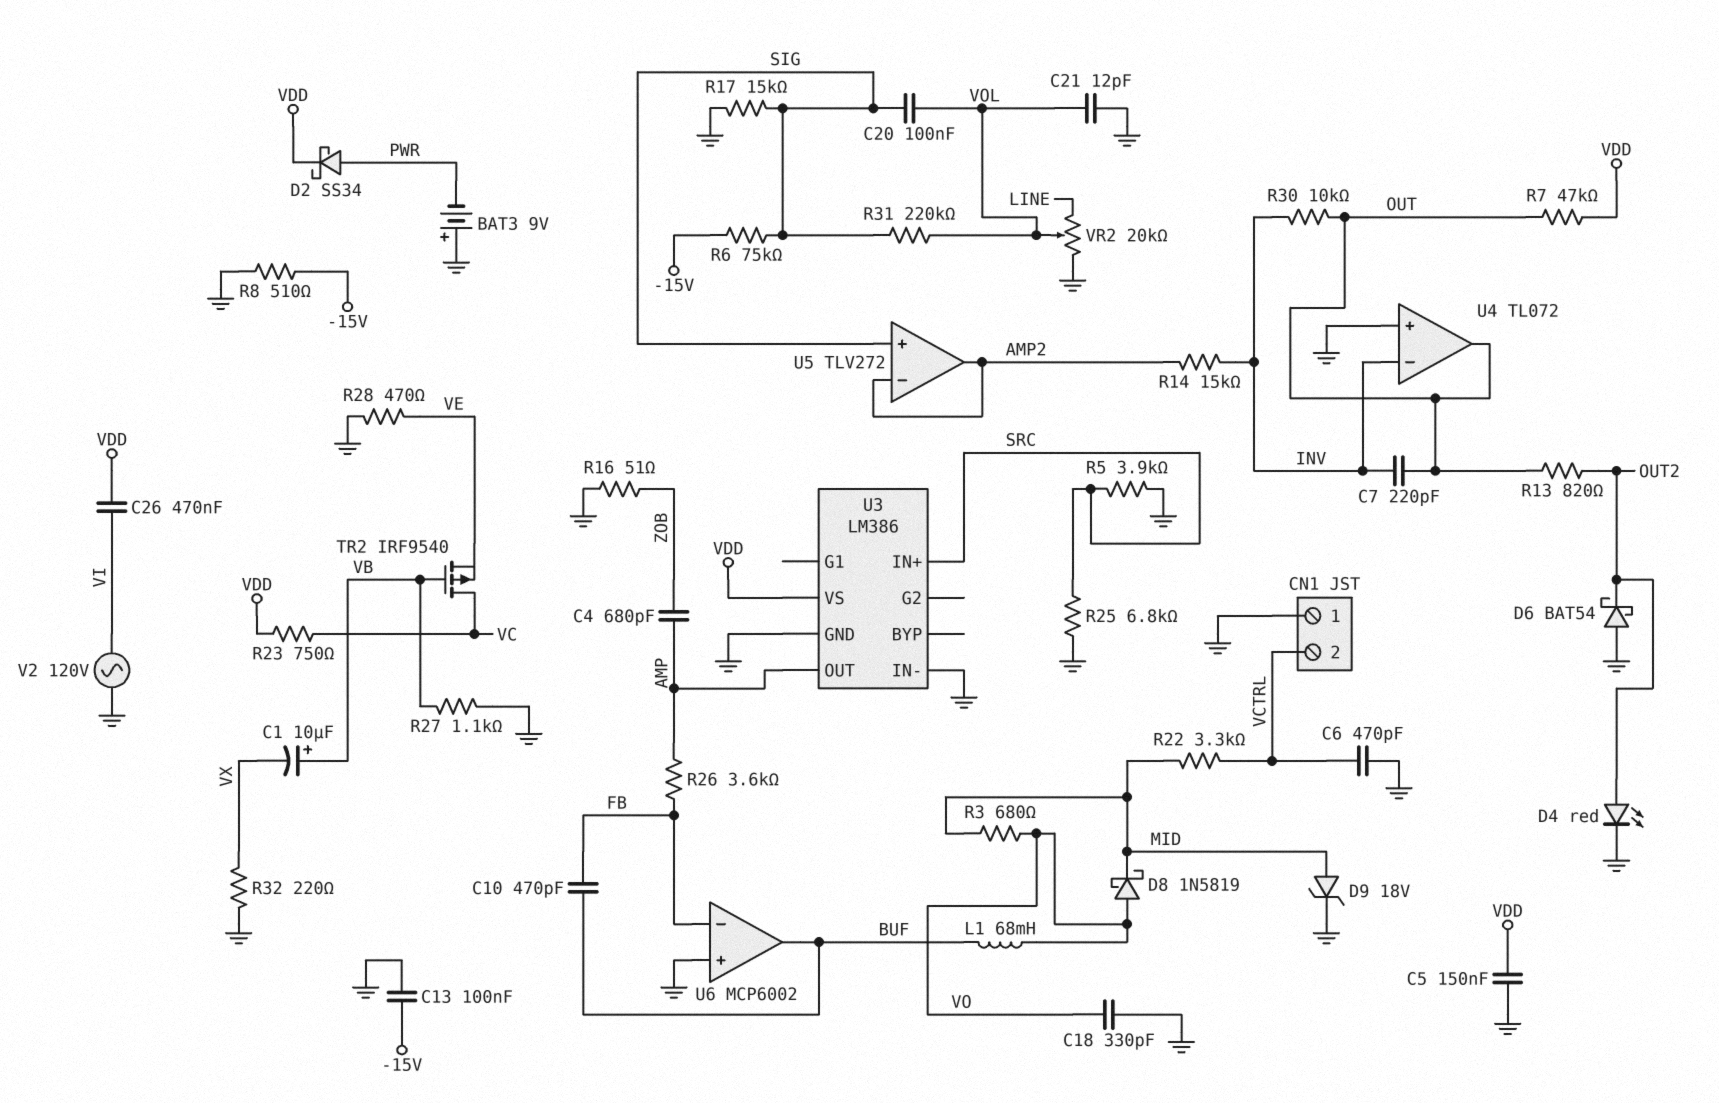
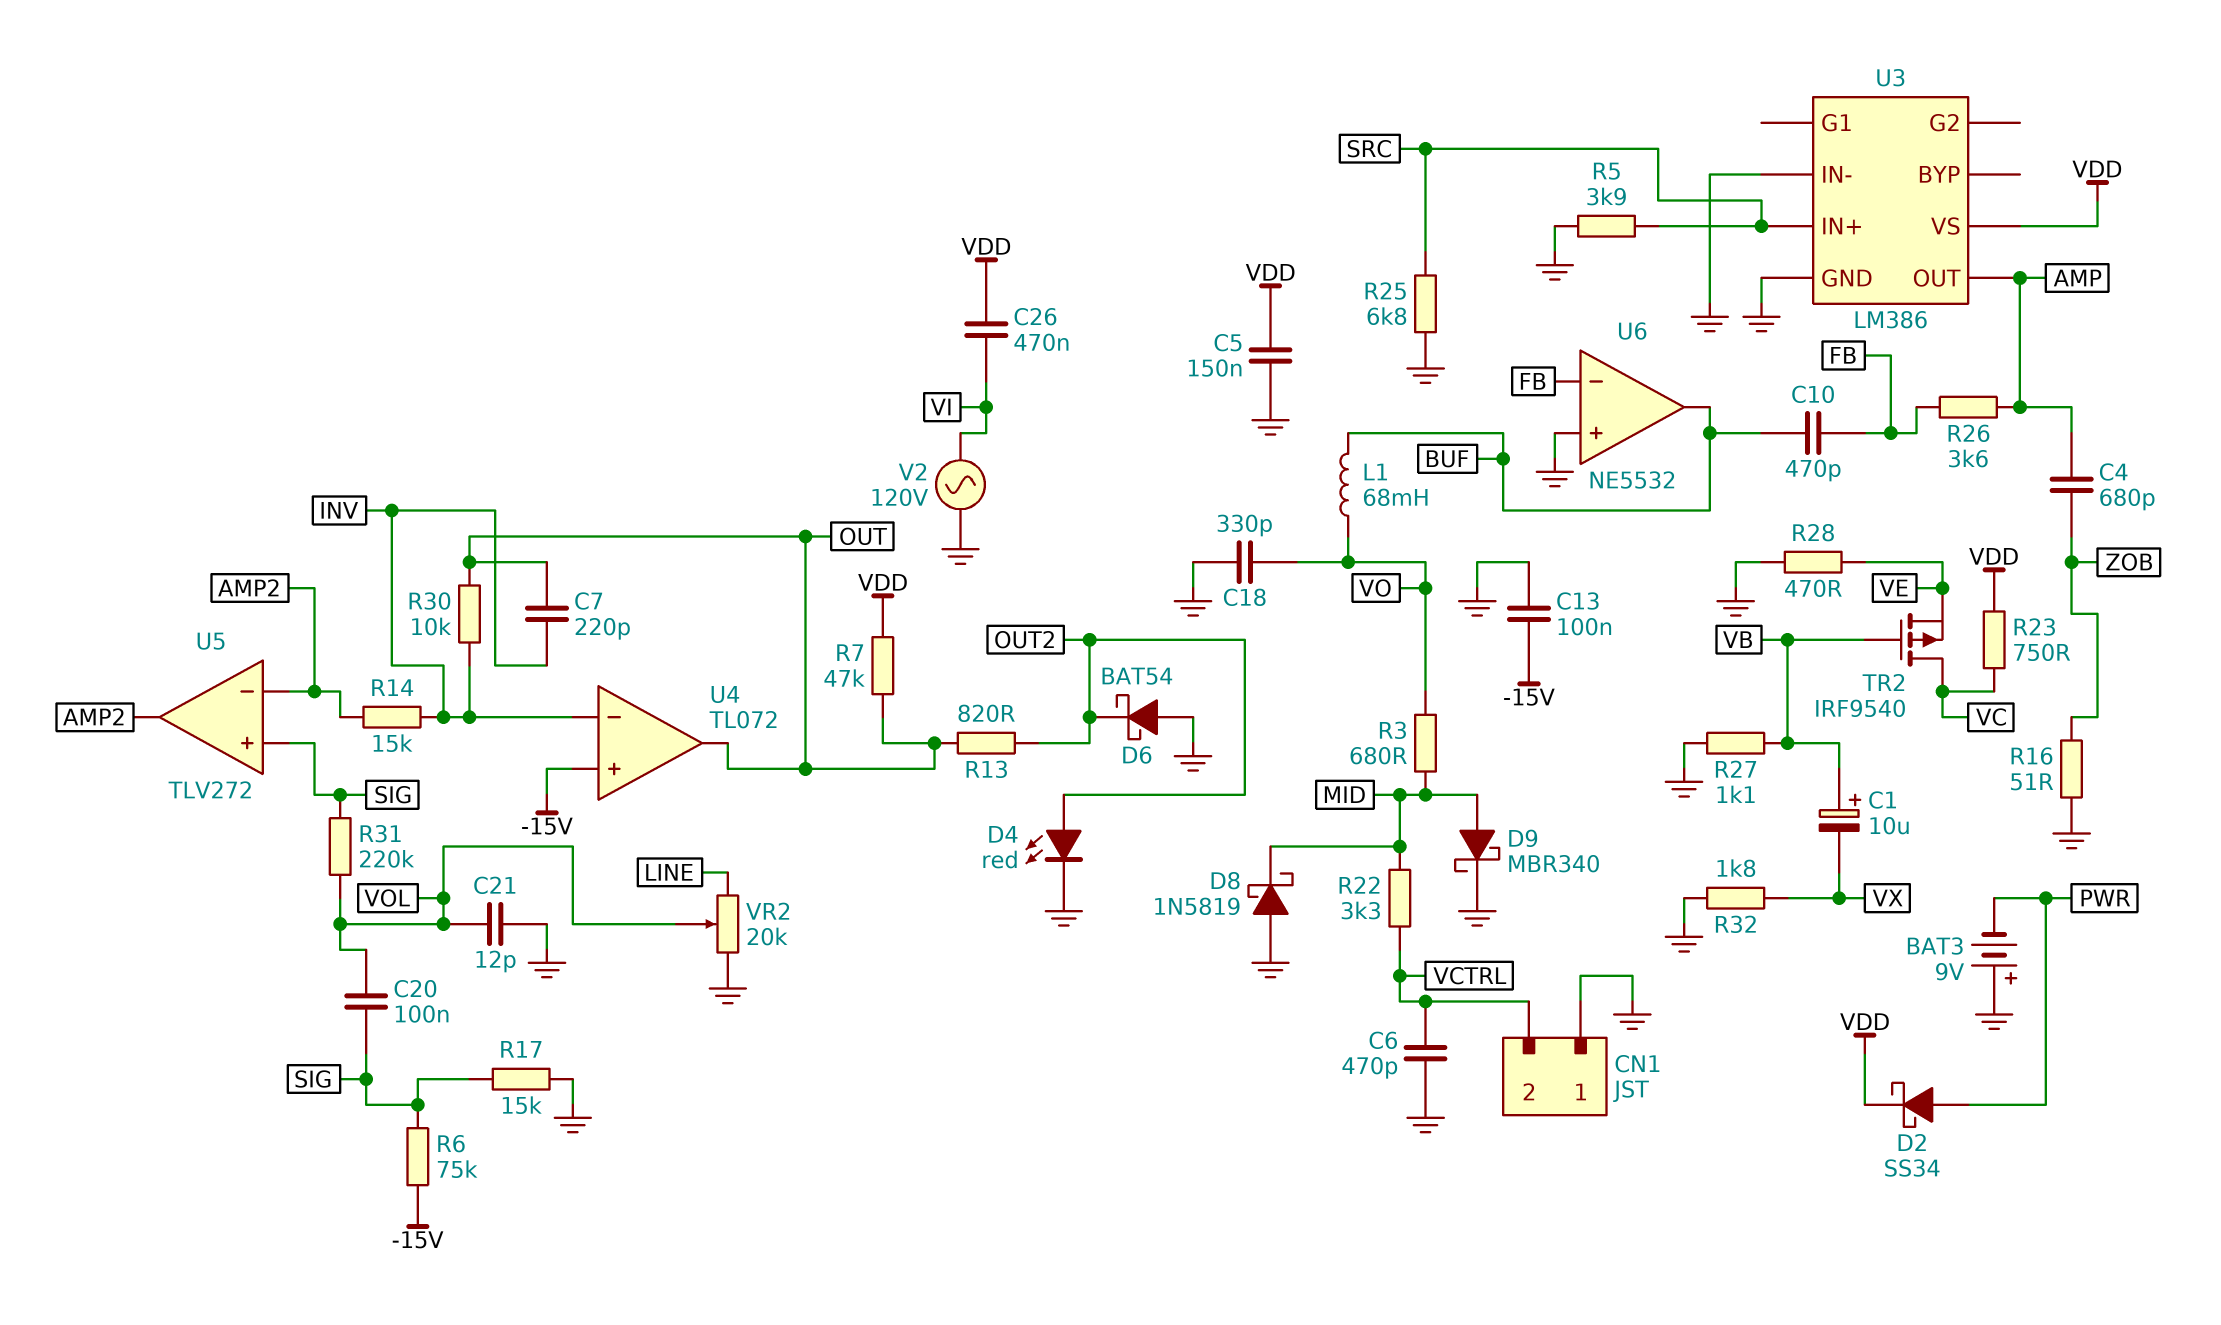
D8: schottky 1N5819 (A VO, K MID) -> schottky 1N5819 (A GND, K MID)
D9: zener 18V (A MID, K GND) -> schottky MBR340 (A MID, K GND)
R8: 510 (-15V, GND) -> none
R32: 220 (GND, VX) -> 1.8k (GND, VX)
U4 pin in+: GND -> -15V
U6: MCP6002 -> NE5532

